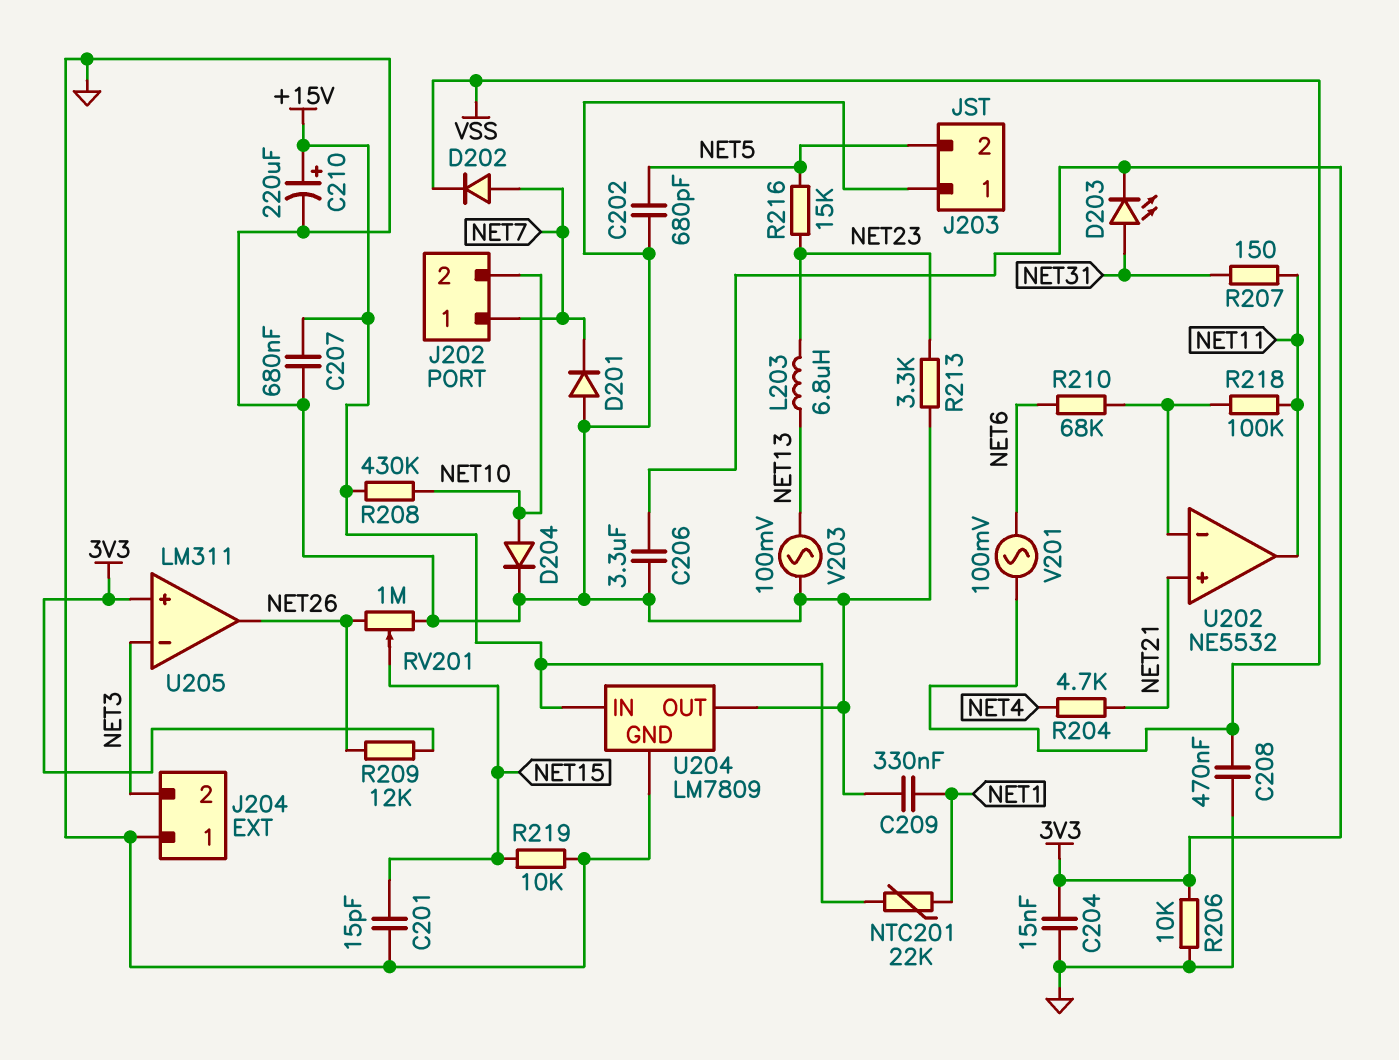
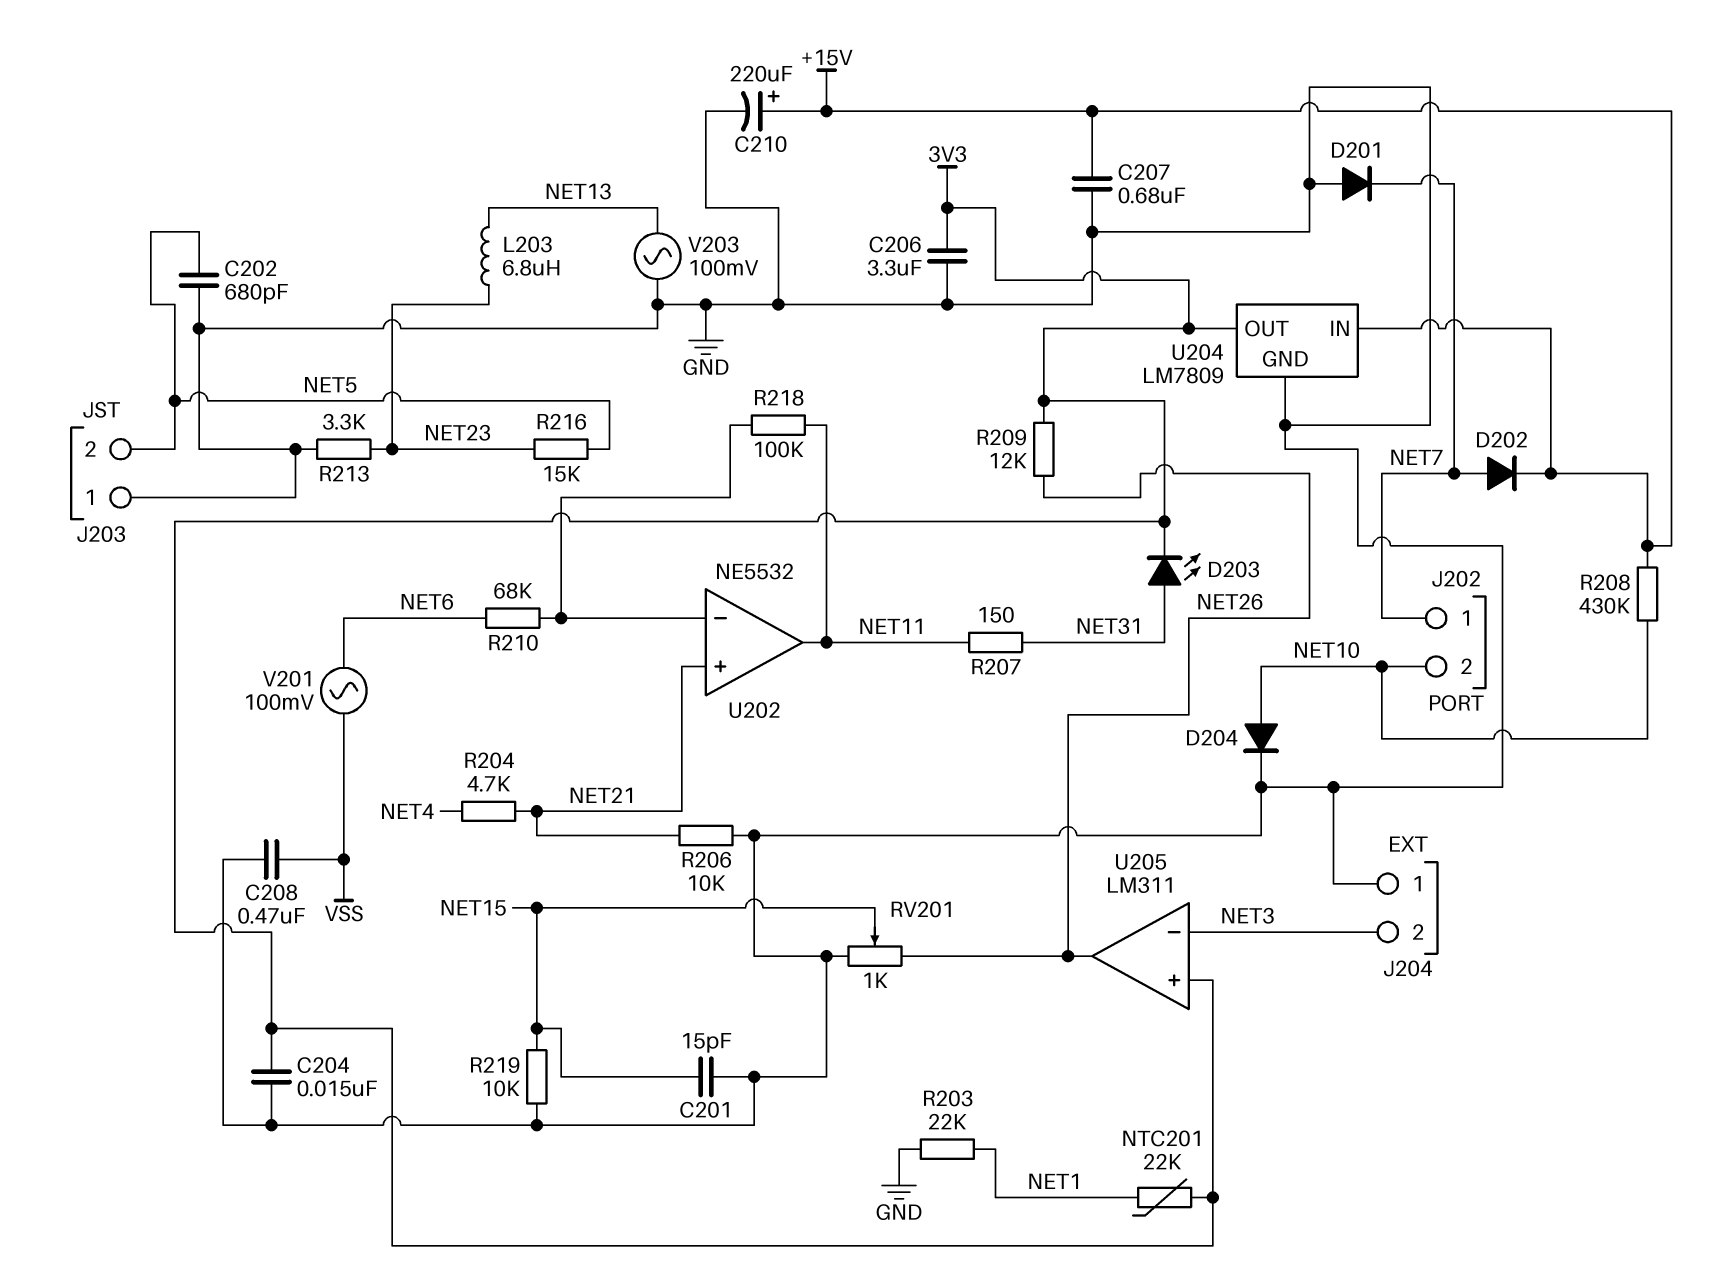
C209: 330nF (GND, NET1) -> none
D202: diode (A NET7, K VSS) -> diode (A NET7, K +15V)
NTC201: 22k (+15V, NET1) -> 22k (3V3, NET1)
R203: none -> 22k (GND, NET1)
R206: 10k (3V3, GND) -> 10k (GND, NET21)
RV201: 1M (GND, NET26, wiper NET15) -> 1k (GND, NET26, wiper NET15)
U204 pin OUT: GND -> 3V3

